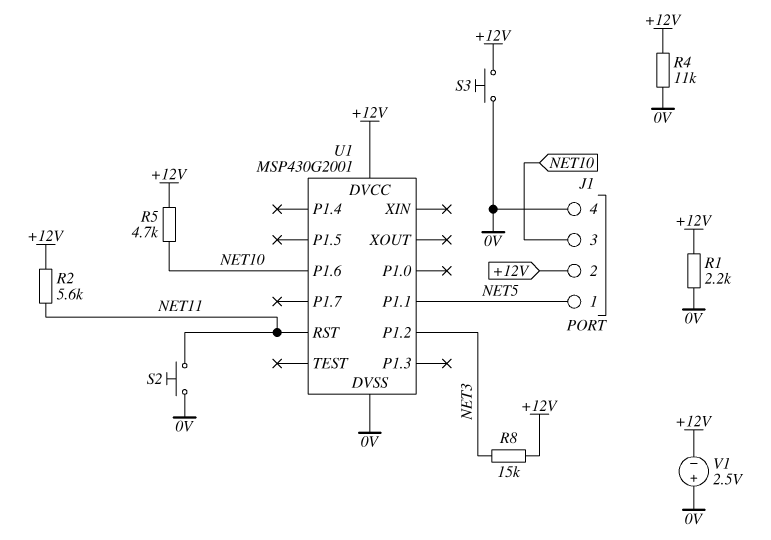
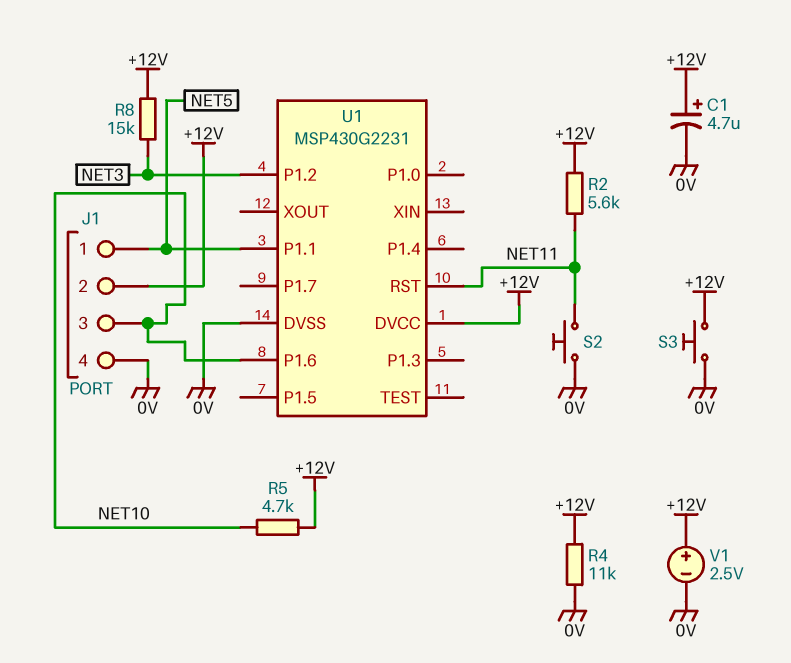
C1: none -> 4.7uF (plus +12V, minus 0V)
R1: 2.2k (+12V, 0V) -> none
U1: MSP430G2001 -> MSP430G2231
V1: 2.5V (plus 0V, minus +12V) -> 2.5V (plus +12V, minus 0V)

